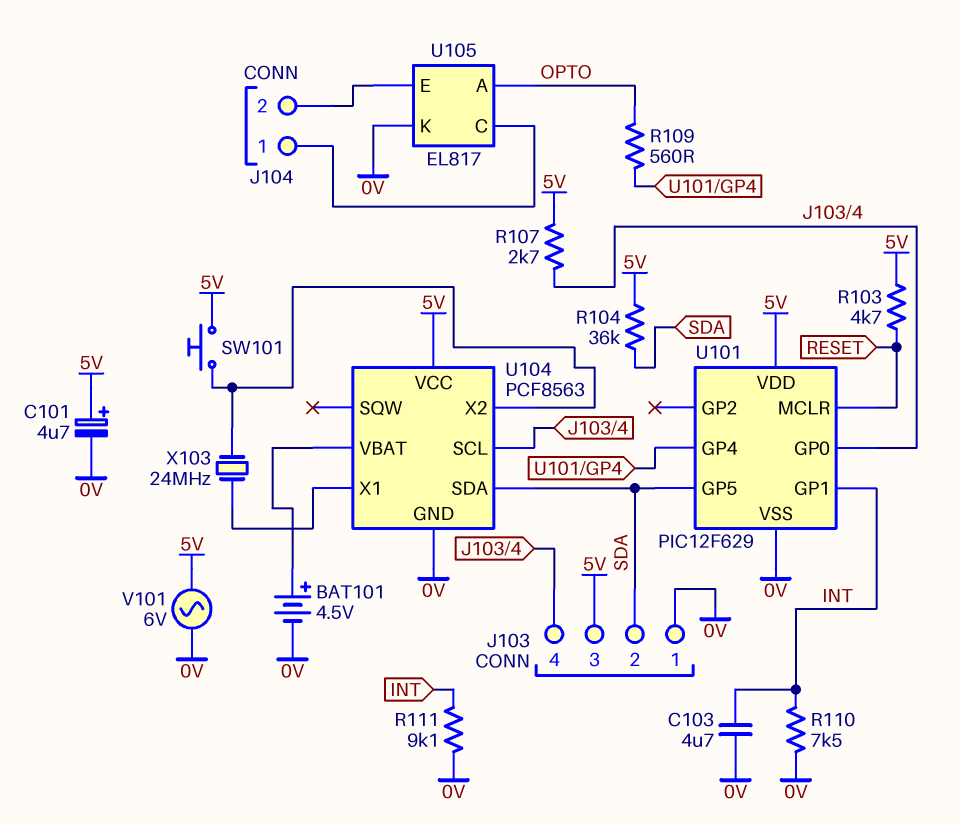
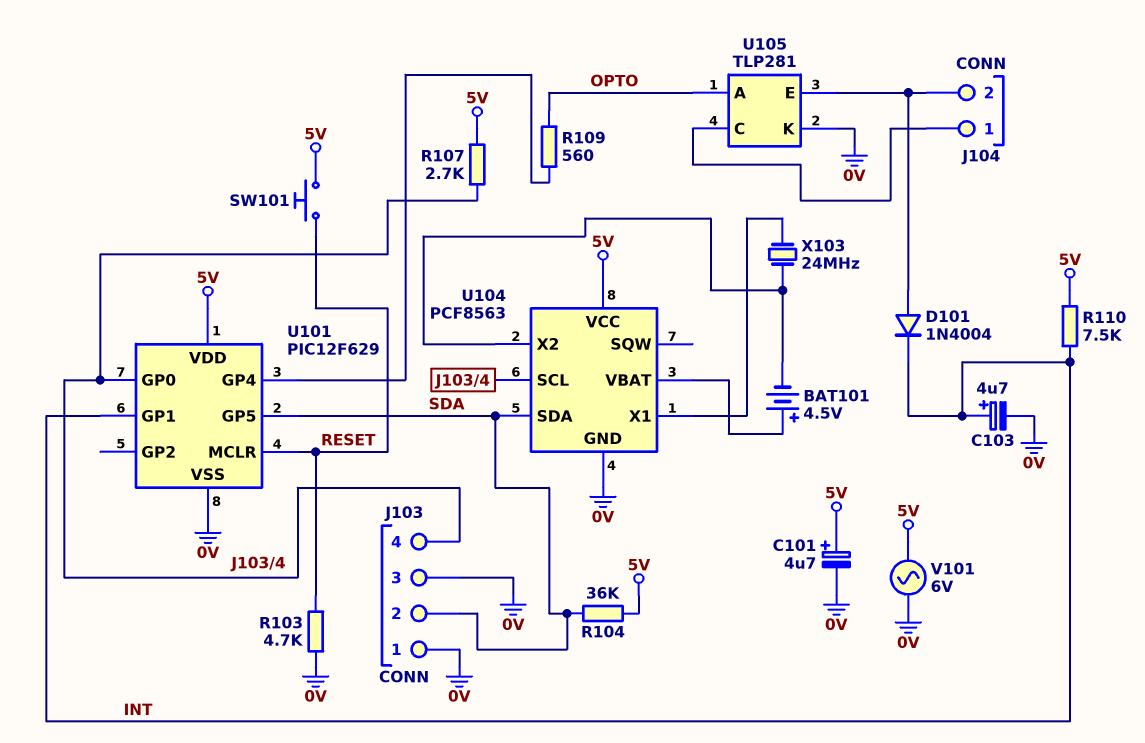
BAT101: 4.5V (plus U104/VBAT, minus 0V) -> 4.5V (plus U104/VBAT, minus U104/X2)
C103: 4.7uF (0V, INT) -> 4.7uF (plus INT, minus 0V)
D101: none -> diode 1N4004 (A J104/2, K INT)
J103 pin 3: 5V -> 0V
R103: 4.7k (5V, RESET) -> 4.7k (0V, RESET)
R110: 7.5k (0V, INT) -> 7.5k (5V, INT)
R111: 9.1k (0V, INT) -> none
SW101: button (5V, U104/X2) -> button (5V, RESET)
U105: EL817 -> TLP281

